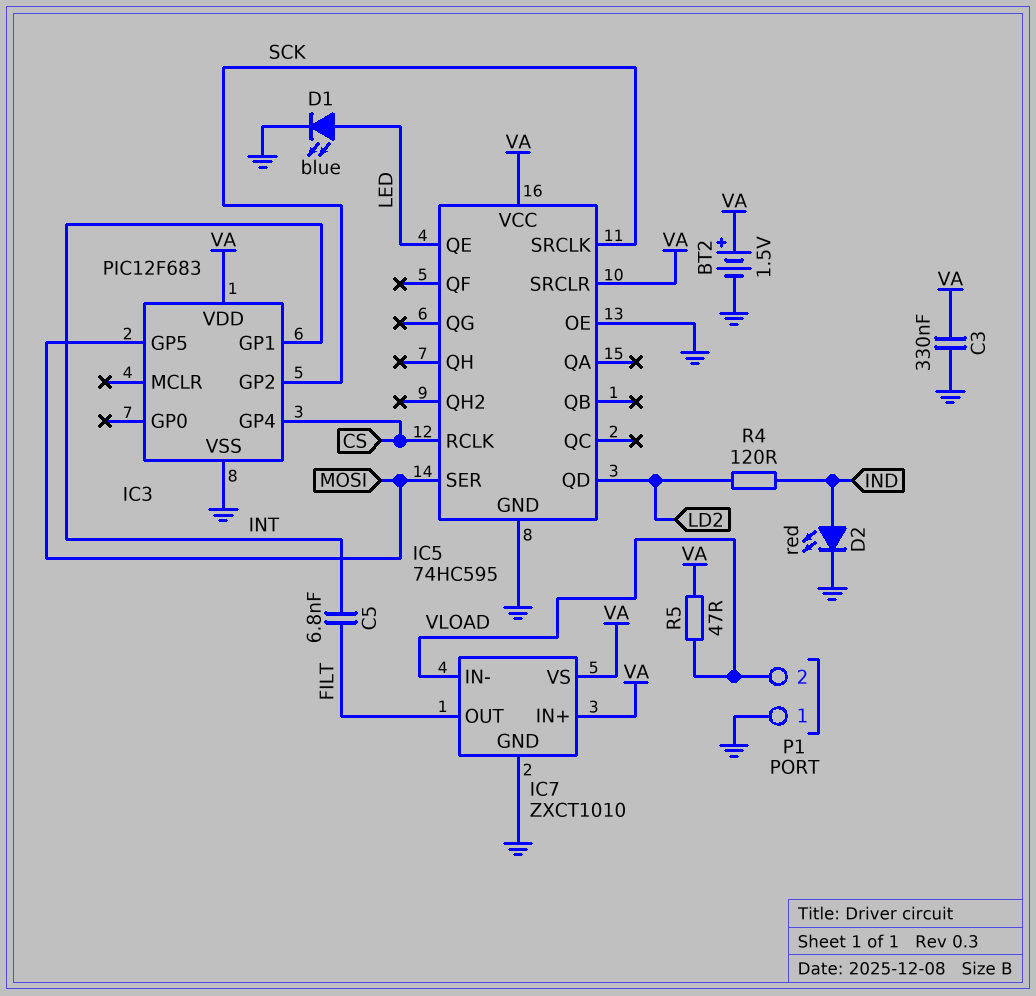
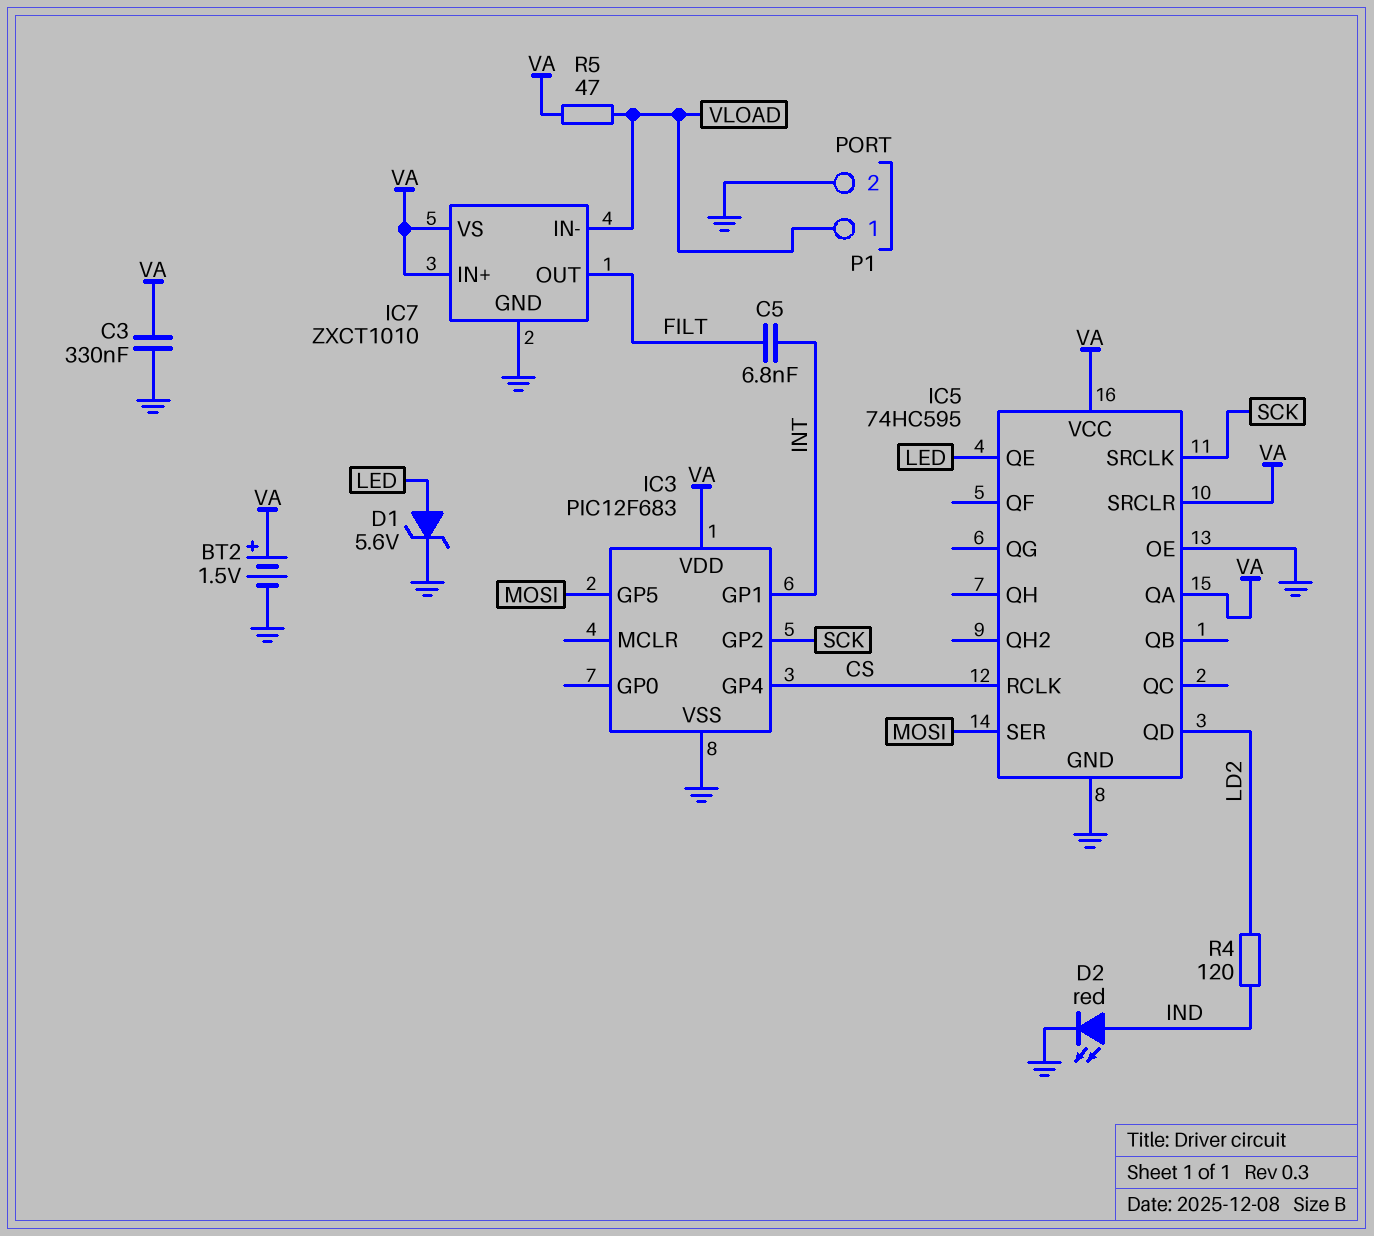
D1: LED blue (A LED, K GND) -> zener 5.6V (A LED, K GND)
IC5 pin QA: none -> VA
P1 pin 1: GND -> VLOAD
P1 pin 2: VLOAD -> GND

